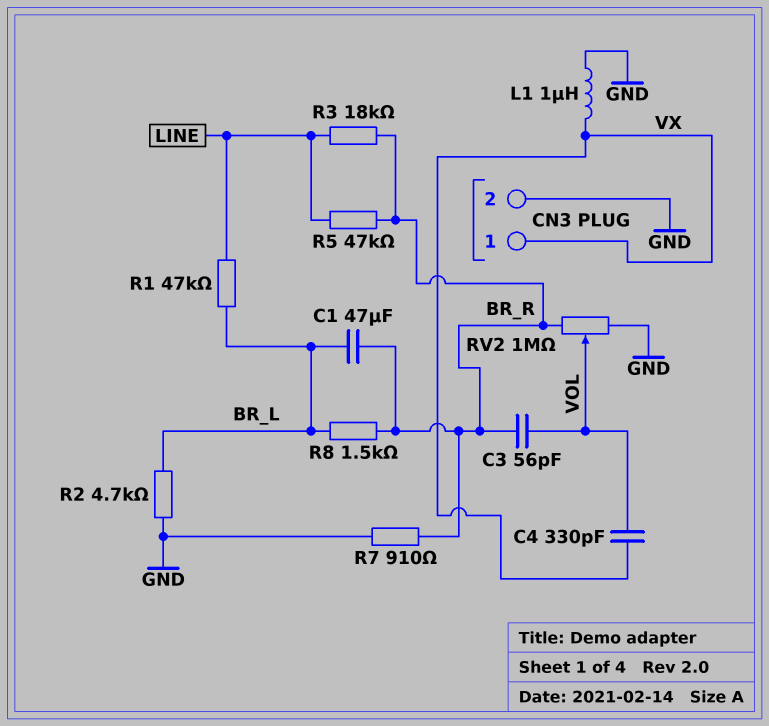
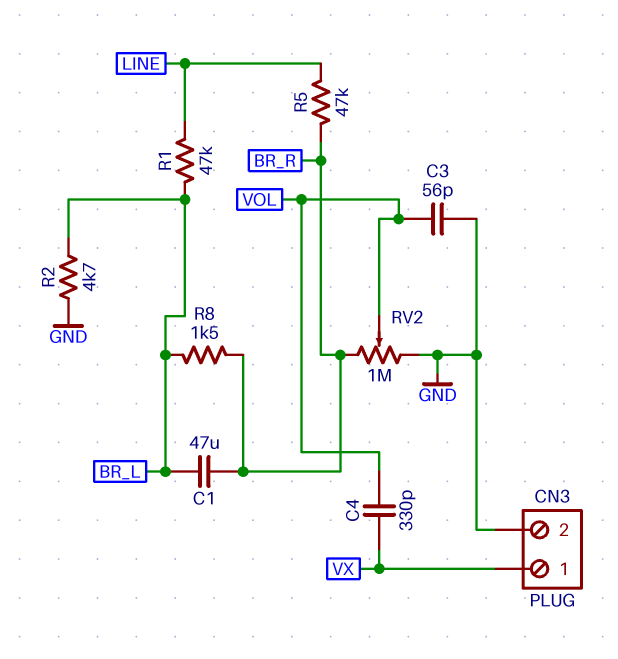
C3: 56pF (BR_R, VOL) -> 56pF (GND, VOL)
L1: 1uH (GND, VX) -> none
R3: 18k (BR_R, LINE) -> none
R7: 910 (BR_R, GND) -> none

